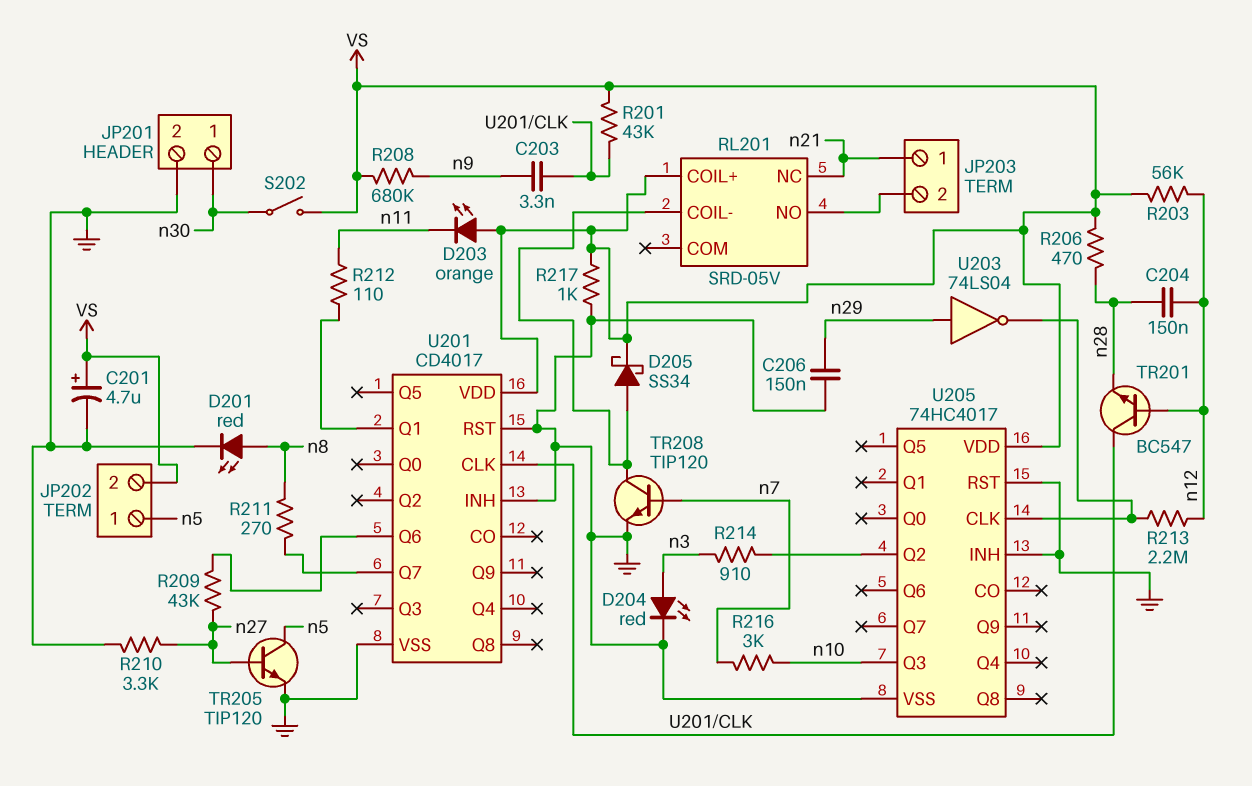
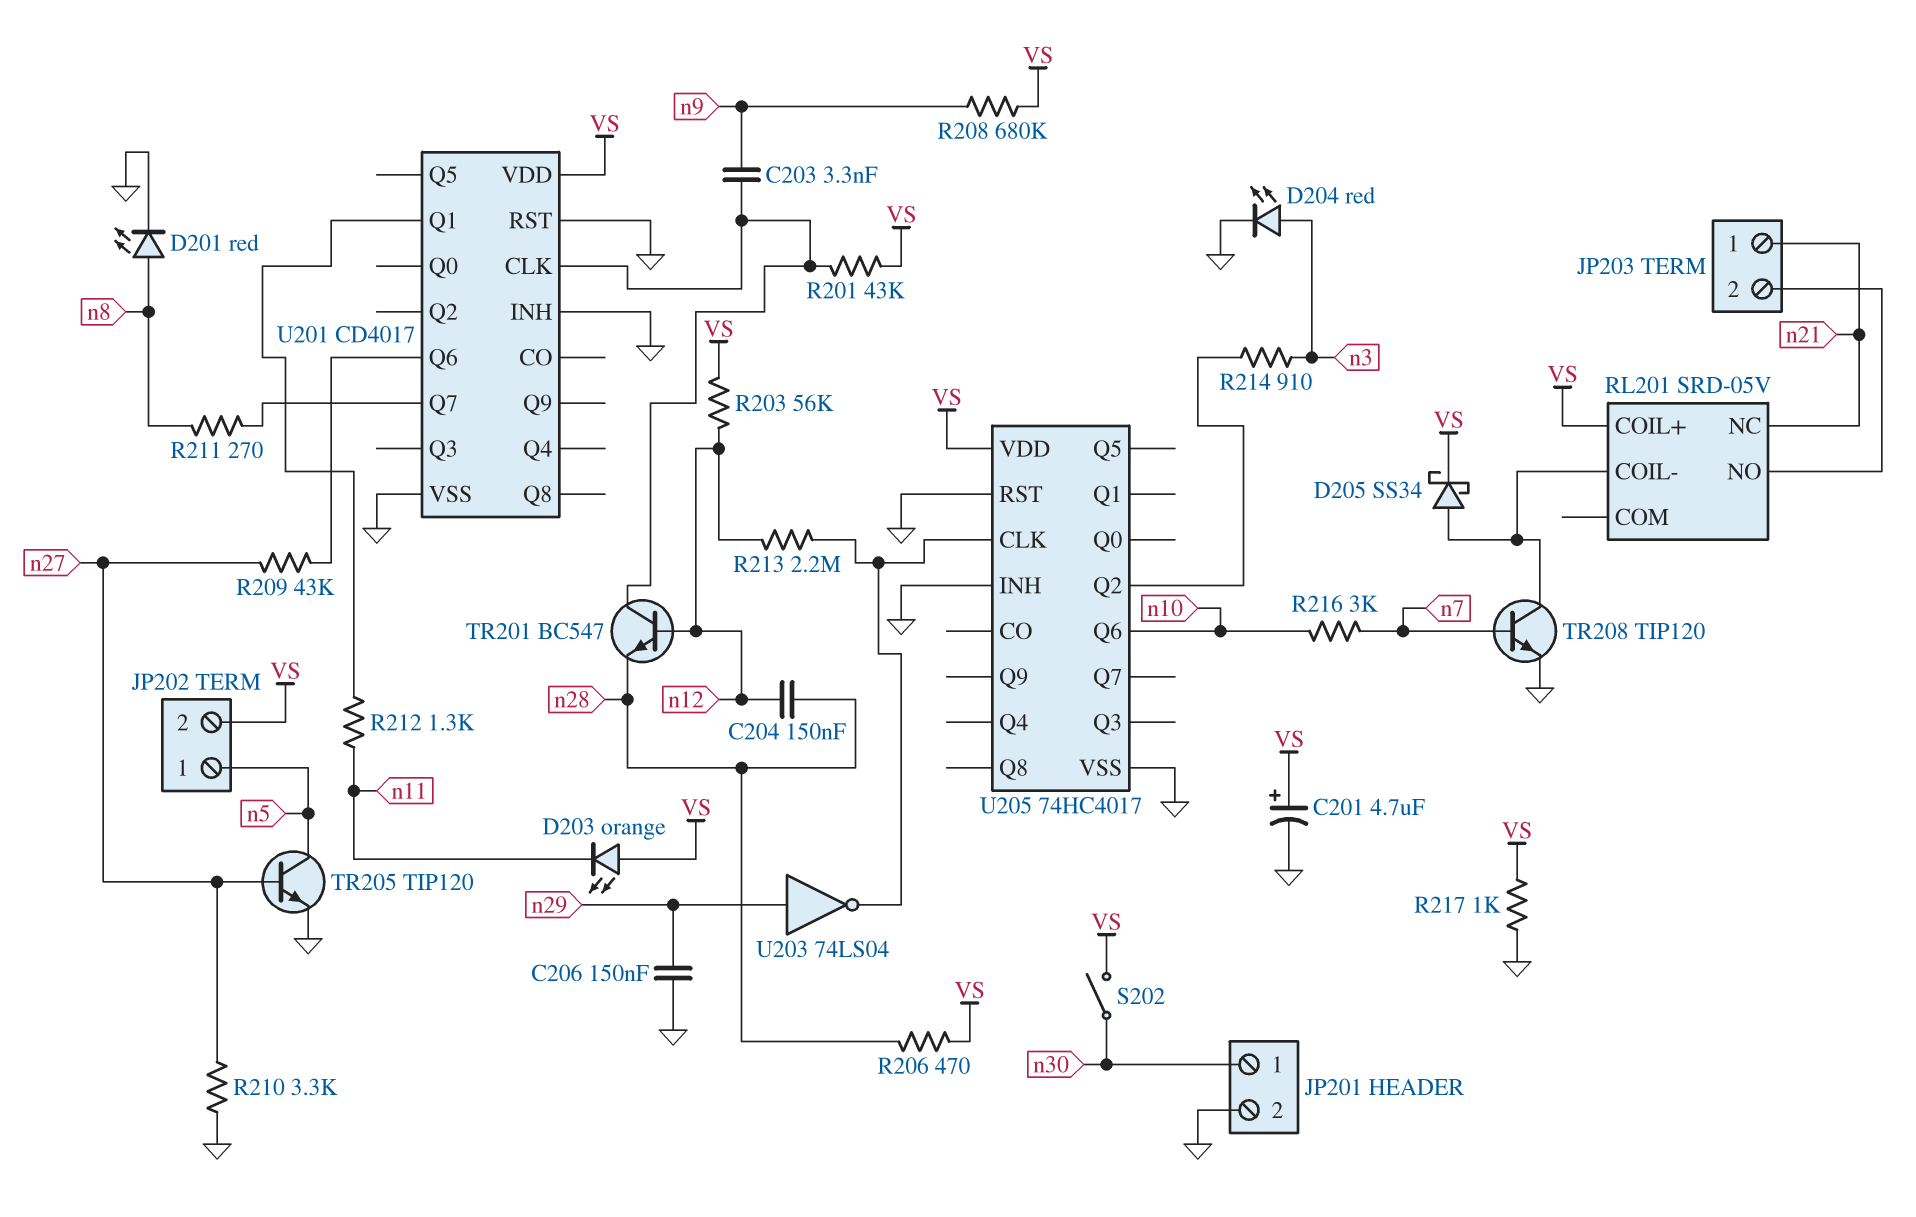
R212: 110 (U201/Q1, n11) -> 1.3k (U201/Q1, n11)
U205 pin Q3: n10 -> none
U205 pin Q6: none -> n10

